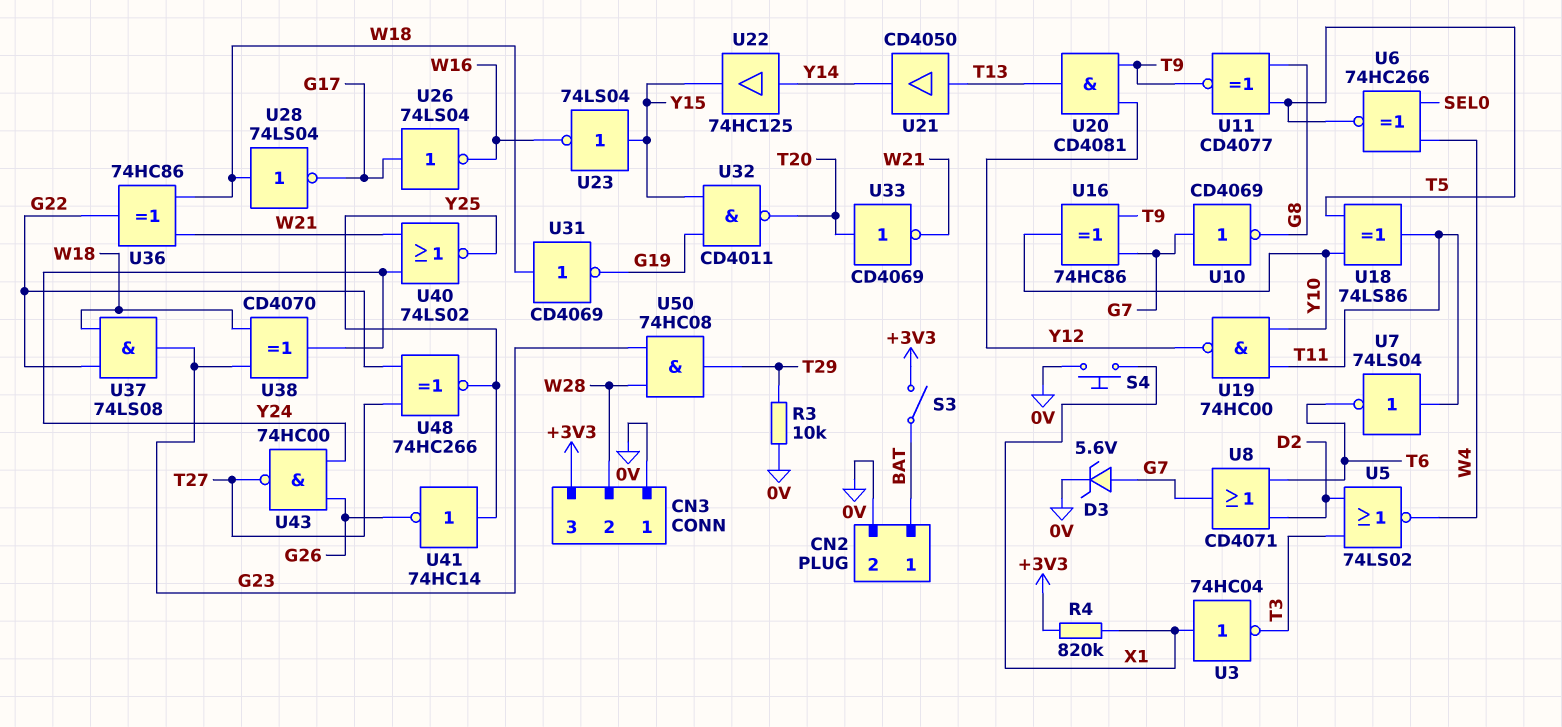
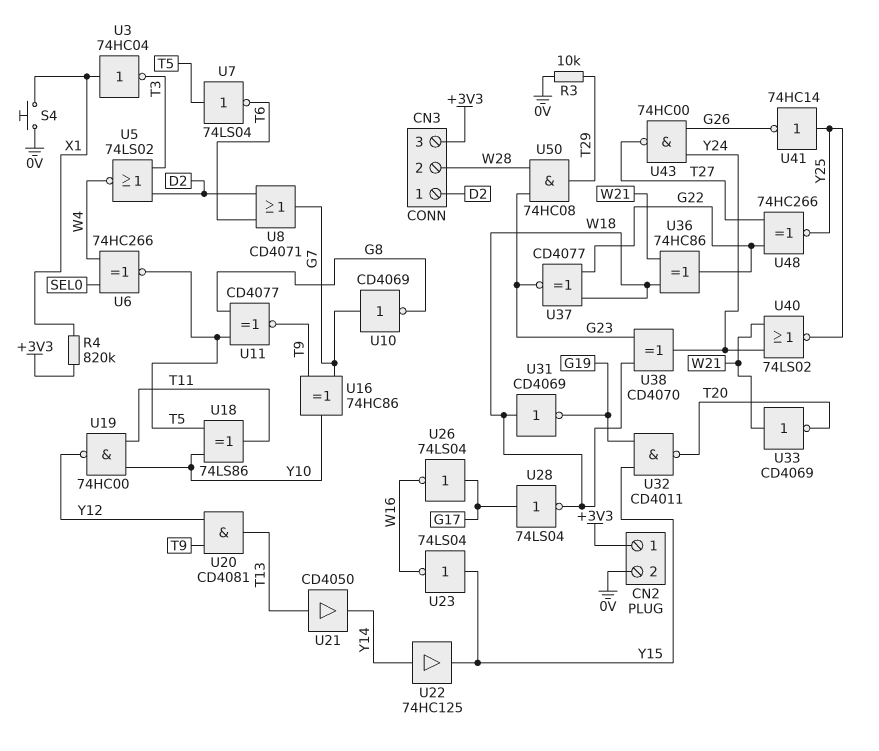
CN2 pin 1: BAT -> +3V3
CN3 pin 1: 0V -> D2
D3: zener 5.6V (A G7, K 0V) -> none
S3: switch (+3V3, BAT) -> none
U7: NOT 74LS04 (in T11, out T6) -> NOT 74LS04 (in T5, out T6)
U28: NOT 74LS04 (in W18, out G17) -> NOT 74LS04 (in G17, out W18)
U33: NOT CD4069 (in T20, out W21) -> NOT CD4069 (in W21, out T20)
U37: AND 74LS08 (in G22, in W18, out G23) -> XNOR CD4077 (in G22, in W18, out G23)

